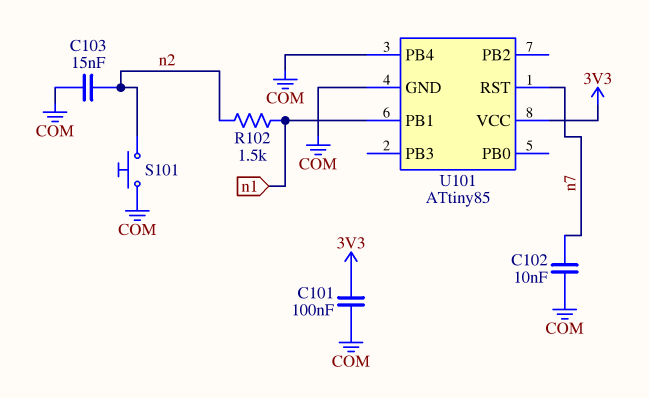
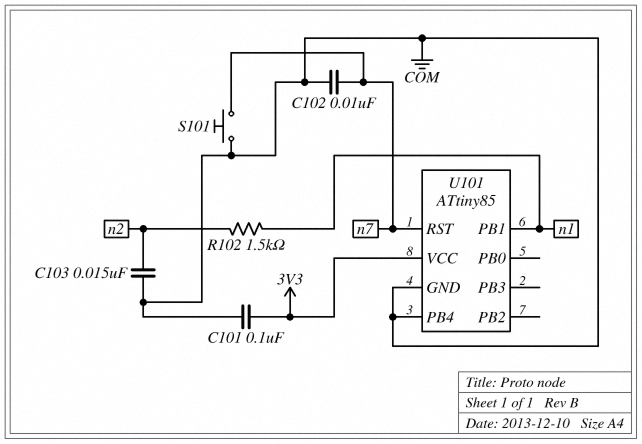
S101: button (COM, n2) -> button (COM, n7)

